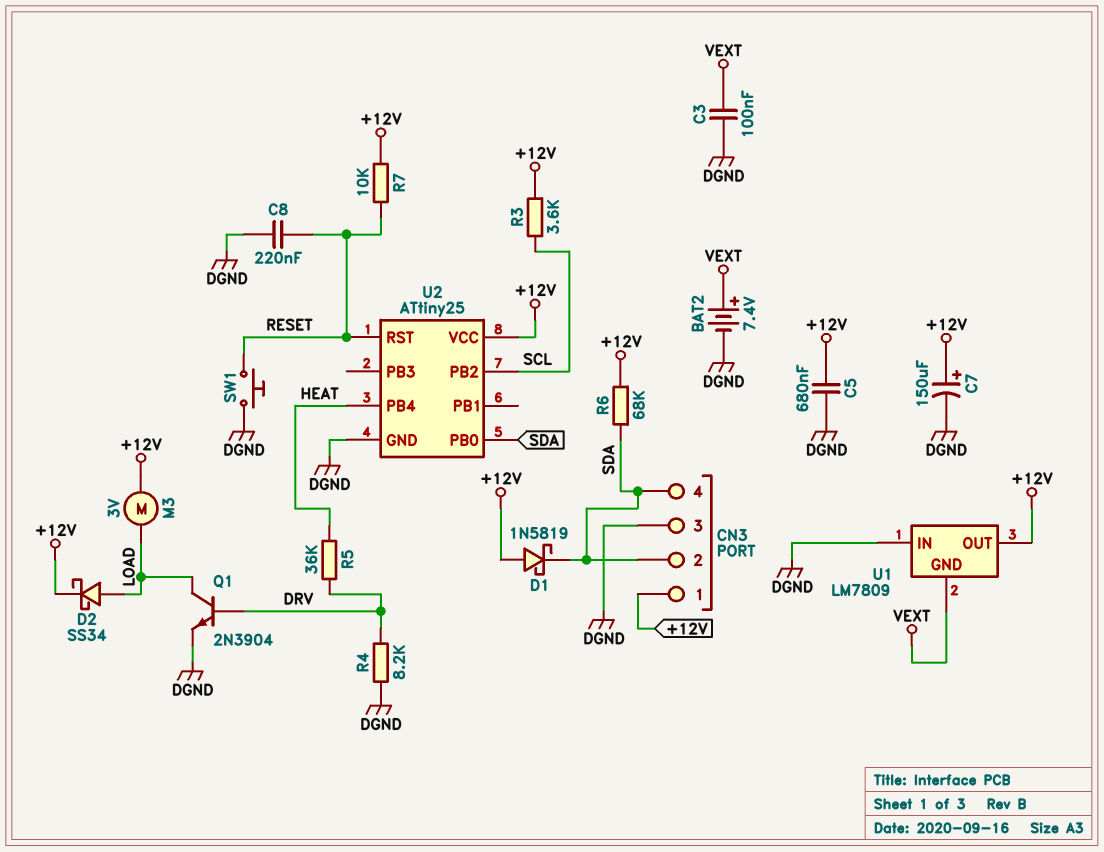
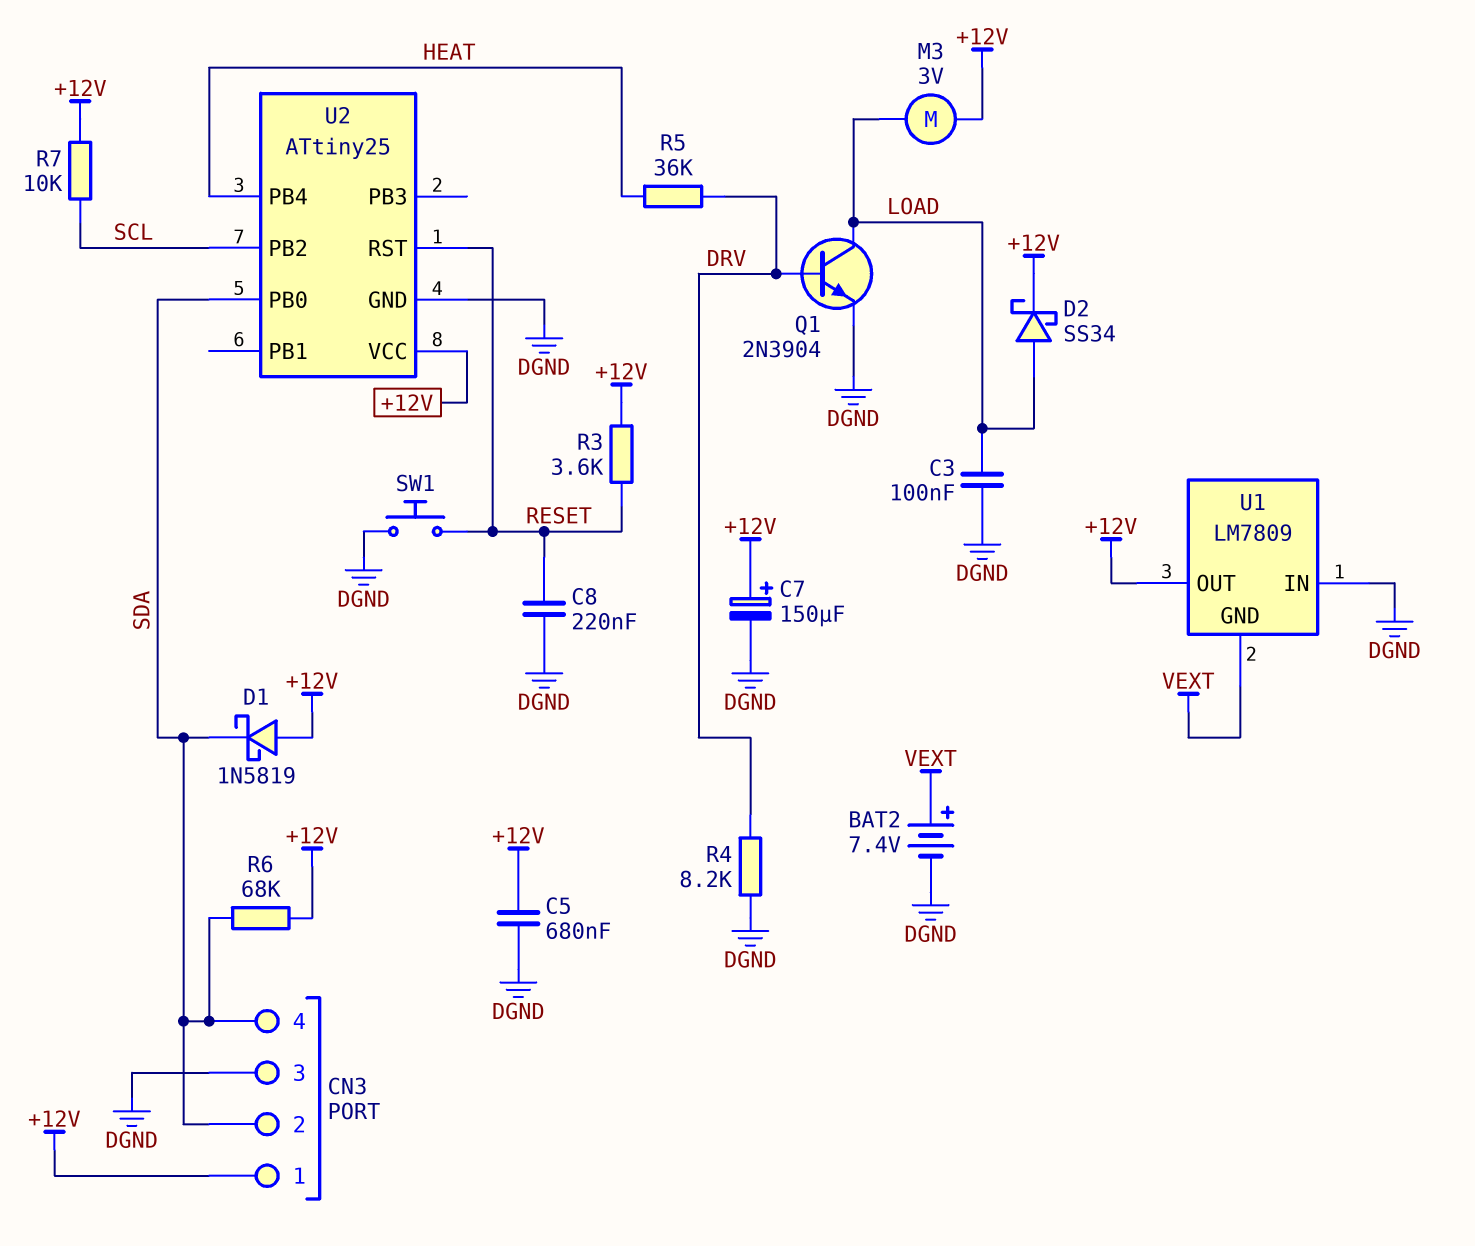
C3: 100nF (DGND, VEXT) -> 100nF (DGND, LOAD)
R3: 3.6k (+12V, SCL) -> 3.6k (+12V, RESET)
R7: 10k (+12V, RESET) -> 10k (+12V, SCL)

